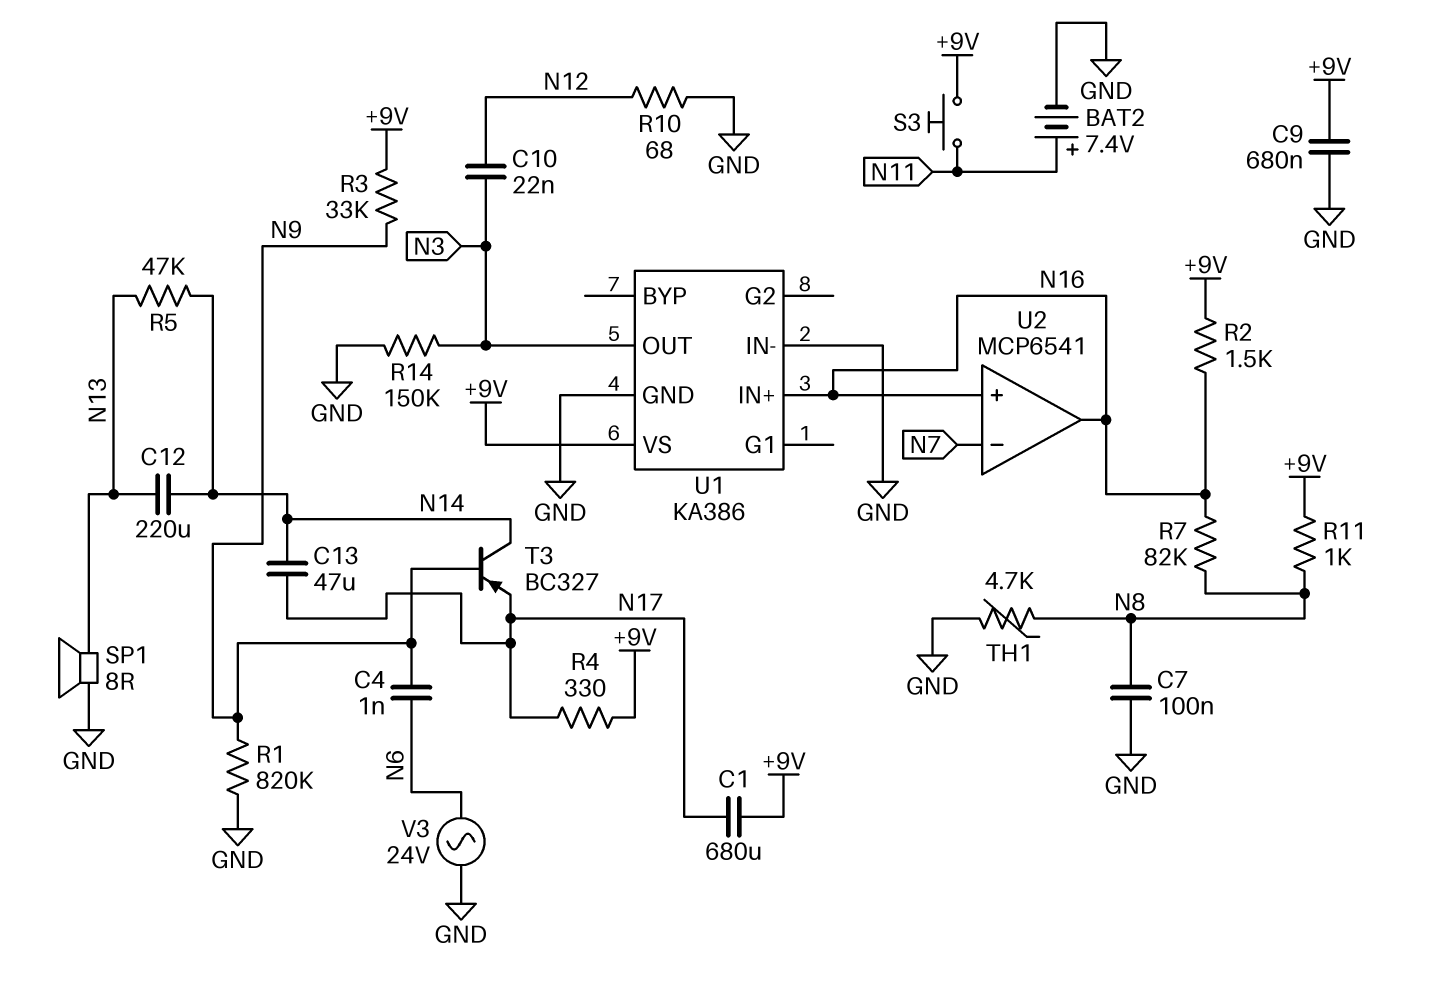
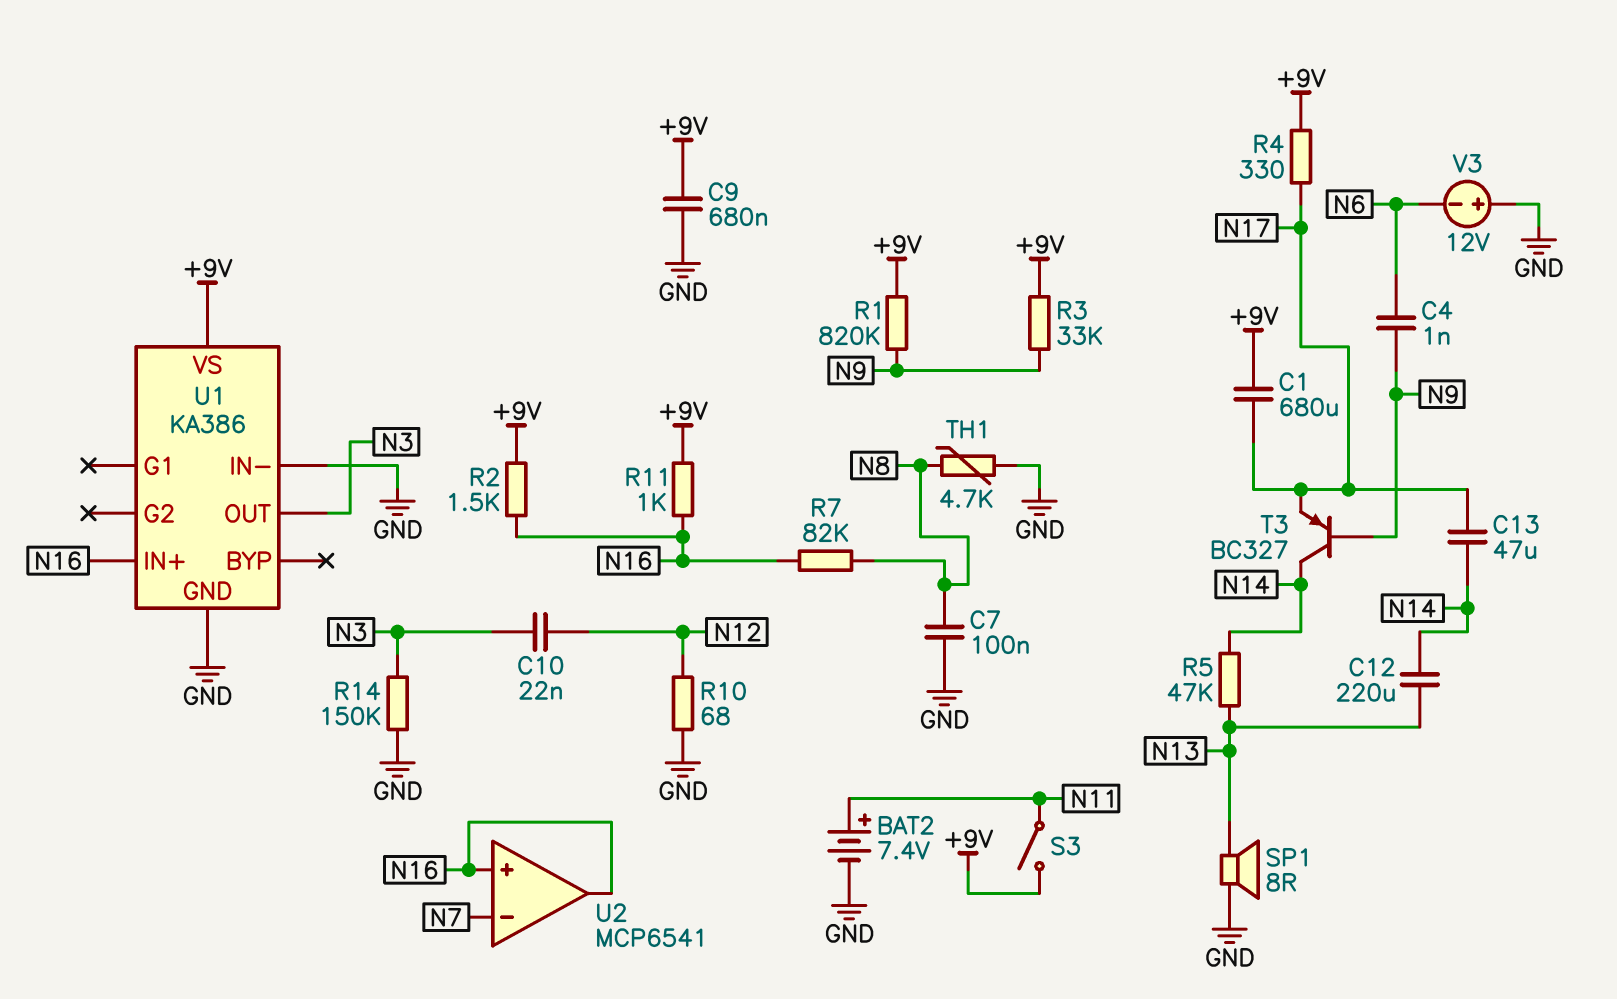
R1: 820k (GND, N9) -> 820k (+9V, N9)
R11: 1k (+9V, N8) -> 1k (+9V, N16)
S3: button (+9V, N11) -> switch (+9V, N11)
V3: AC 24V (GND, N6) -> 12V (plus GND, minus N6)

